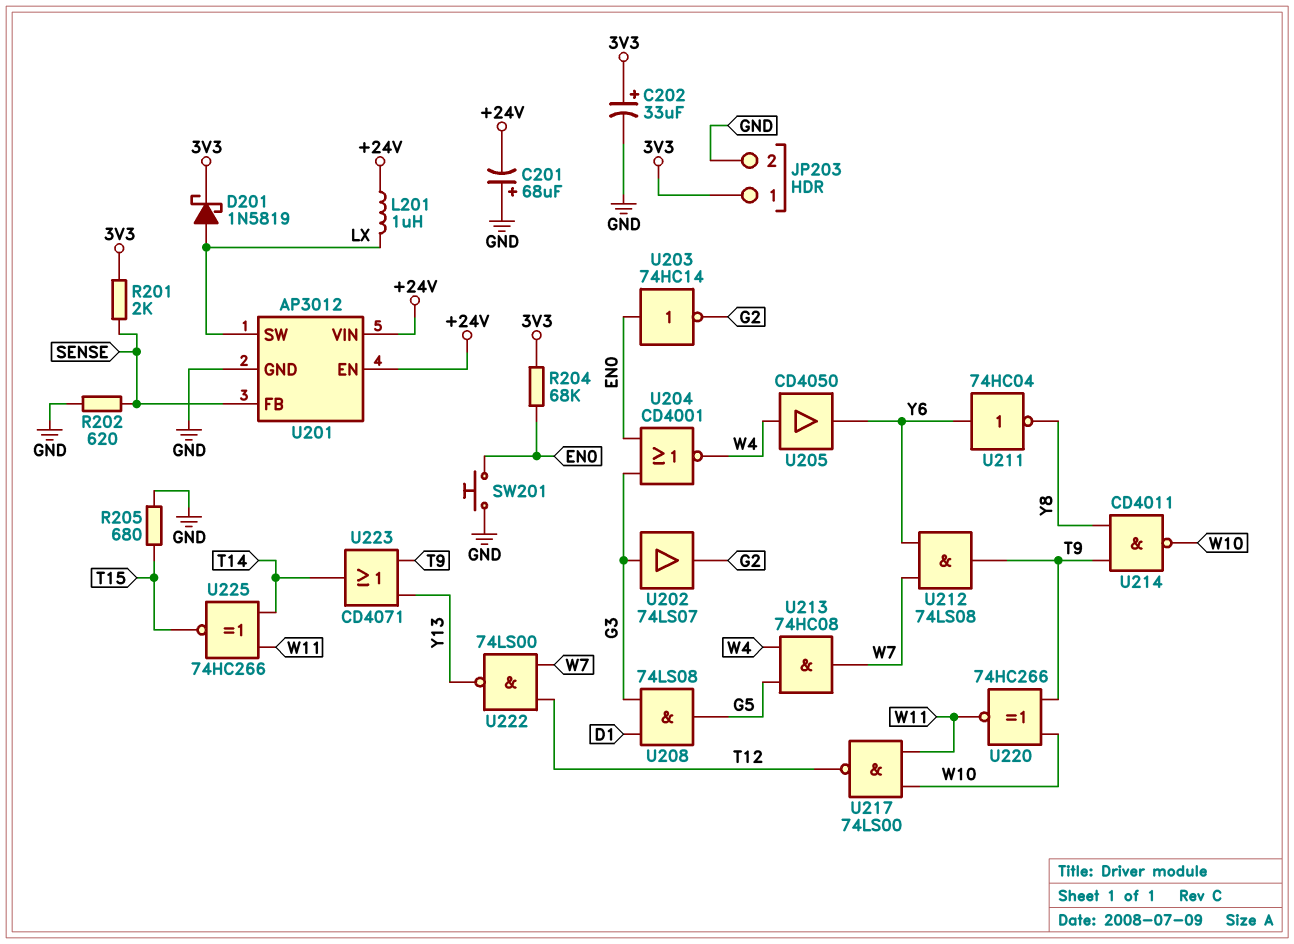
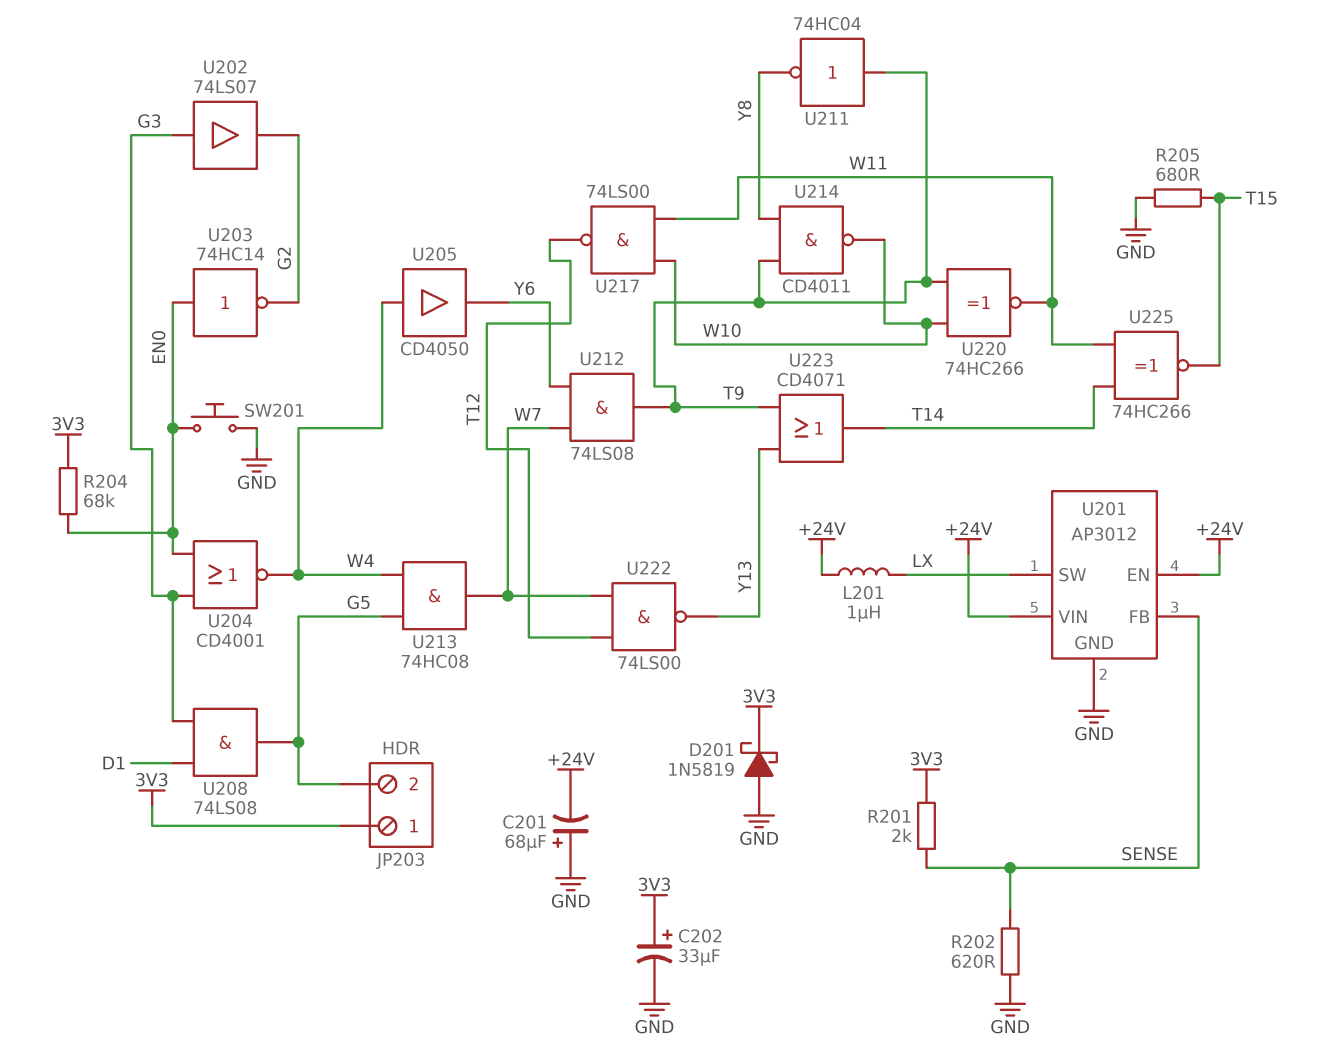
D201: schottky 1N5819 (A LX, K 3V3) -> schottky 1N5819 (A GND, K 3V3)
JP203 pin 2: GND -> G5
U211: NOT 74HC04 (in Y6, out Y8) -> NOT 74HC04 (in T9, out Y8)

